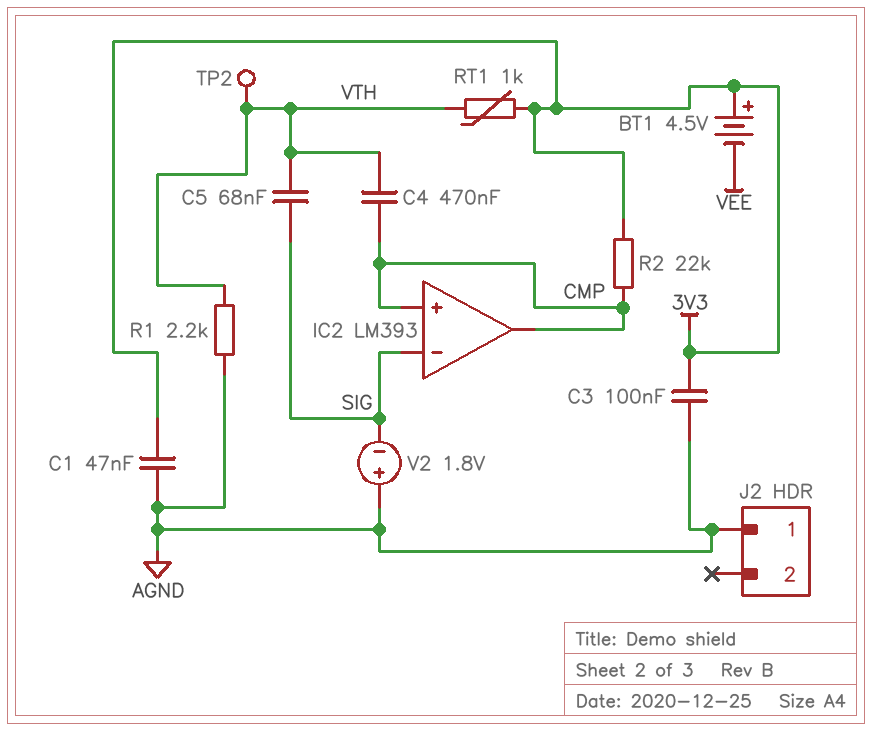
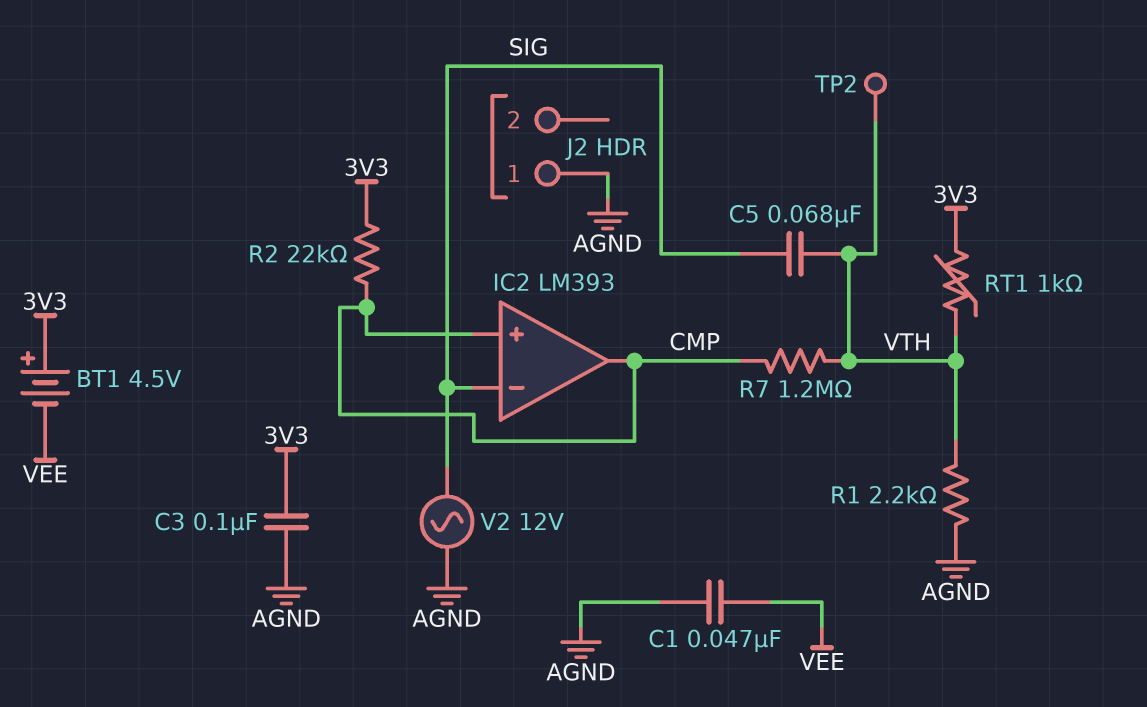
C1: 47nF (3V3, AGND) -> 47nF (AGND, VEE)
C4: 470nF (CMP, VTH) -> none
R7: none -> 1.2M (CMP, VTH)
V2: 1.8V (plus AGND, minus SIG) -> AC 12V (AGND, SIG)

